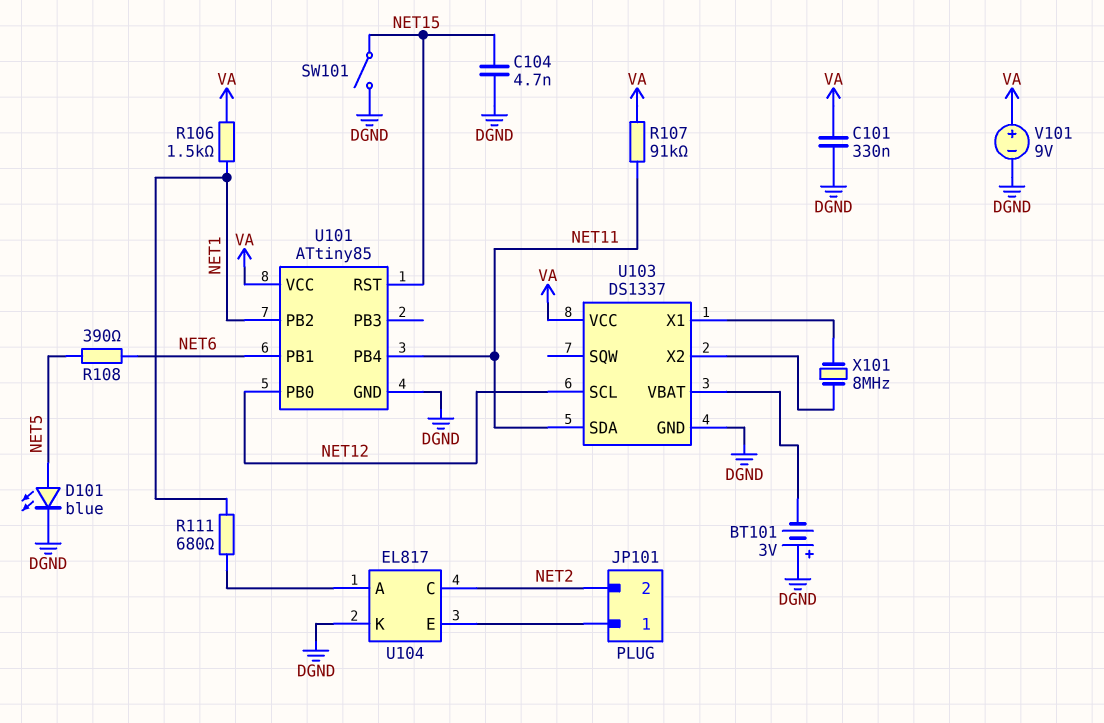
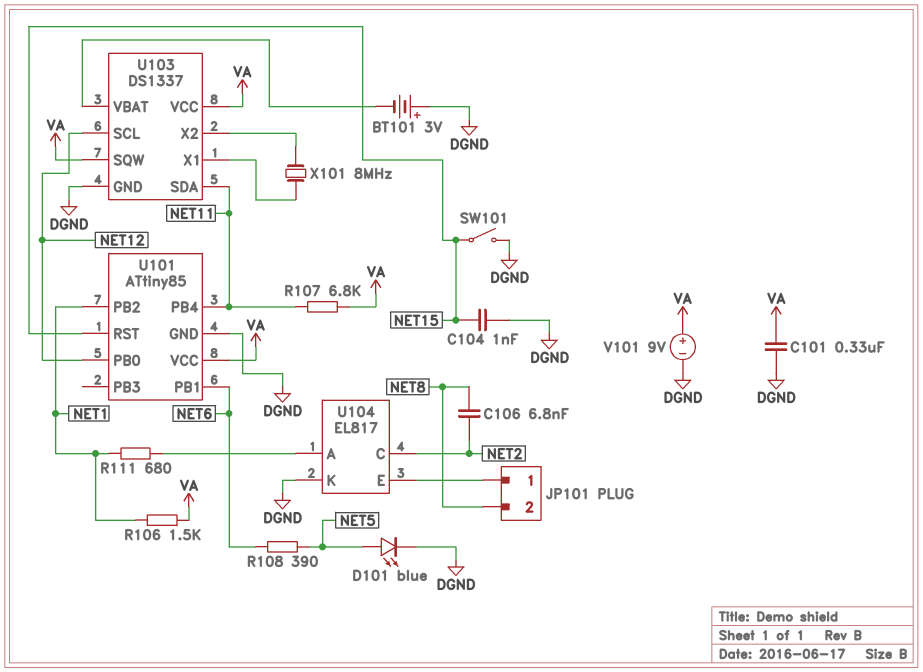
C104: 4.7nF (DGND, NET15) -> 1nF (DGND, NET15)
C106: none -> 6.8nF (NET2, NET8)
JP101 pin 2: NET2 -> NET8
R107: 91k (NET11, VA) -> 6.8k (NET11, VA)
U103 pin SQW: none -> VA

